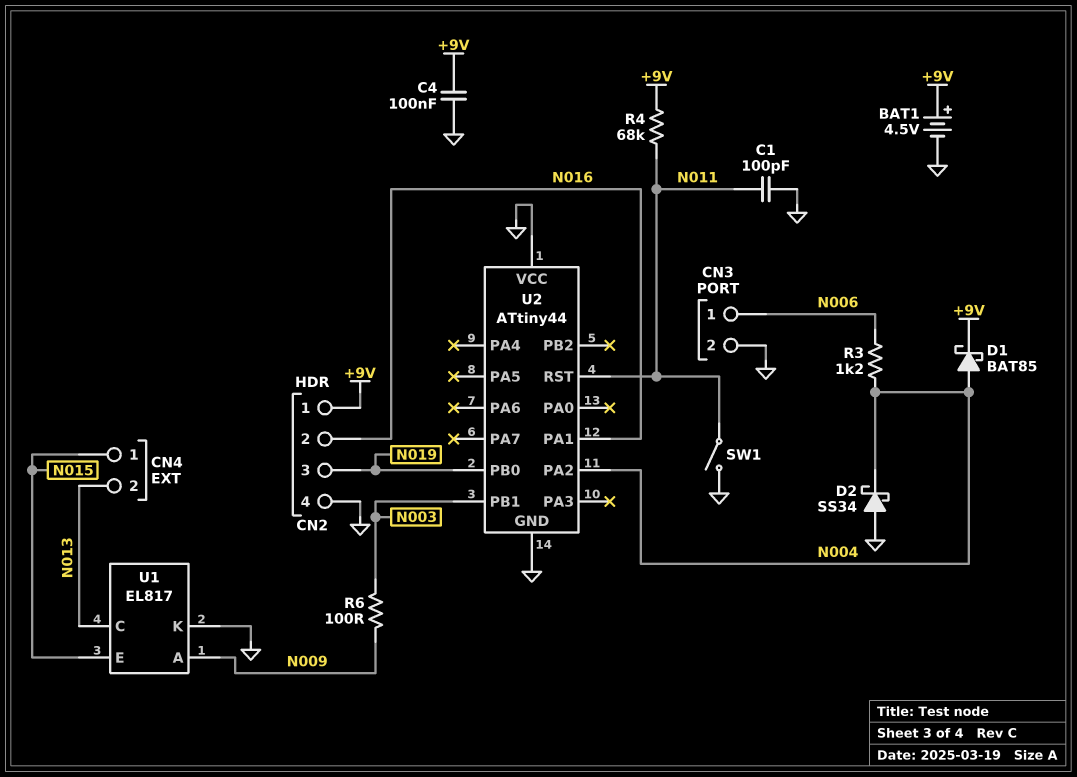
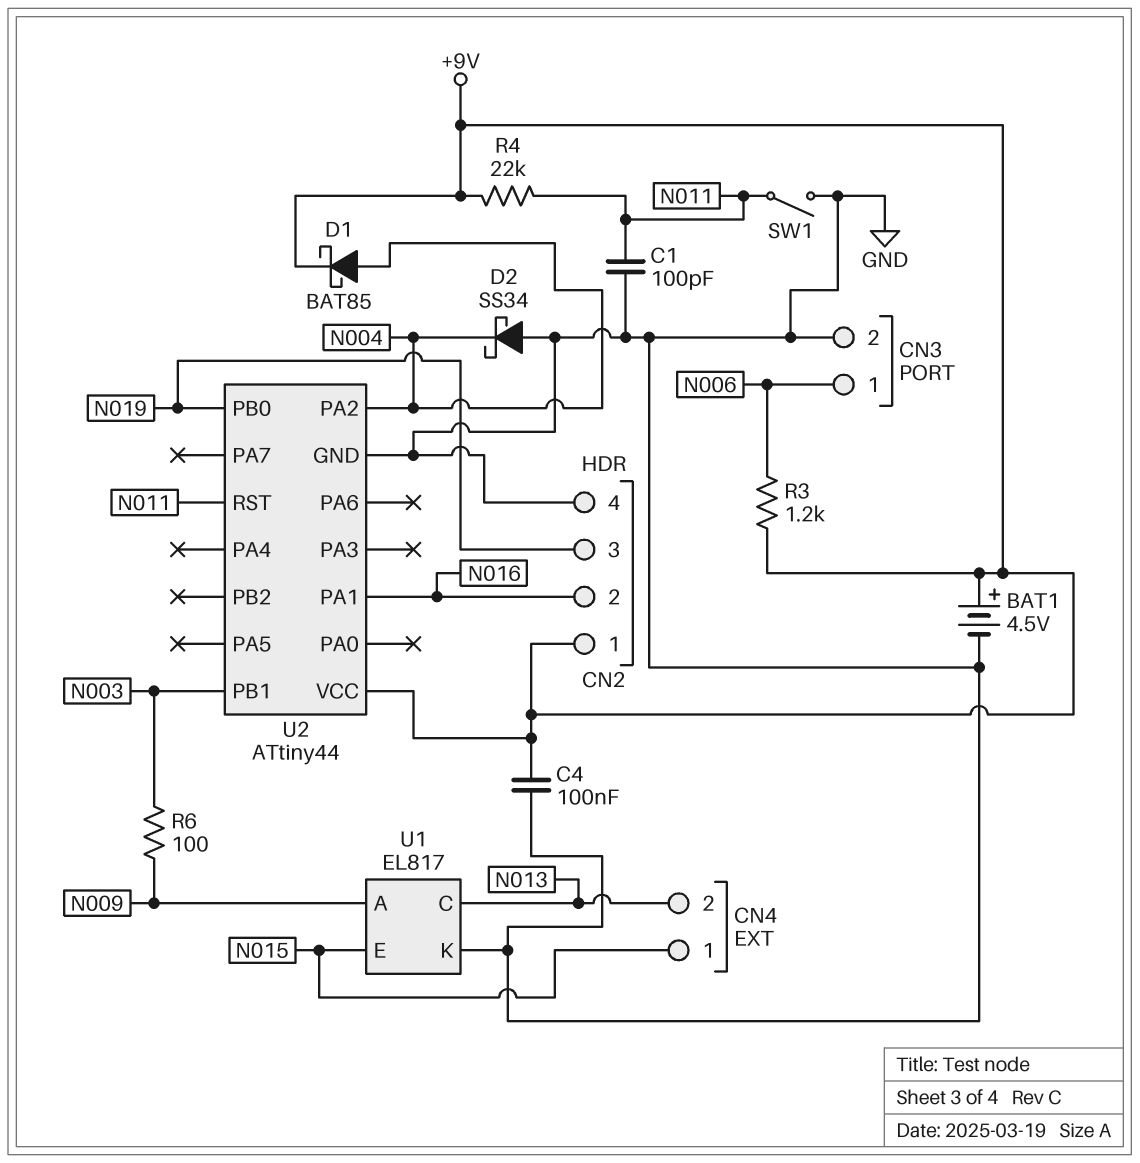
R3: 1.2k (N004, N006) -> 1.2k (+9V, N006)
R4: 68k (+9V, N011) -> 22k (+9V, N011)
U2 pin VCC: GND -> +9V

